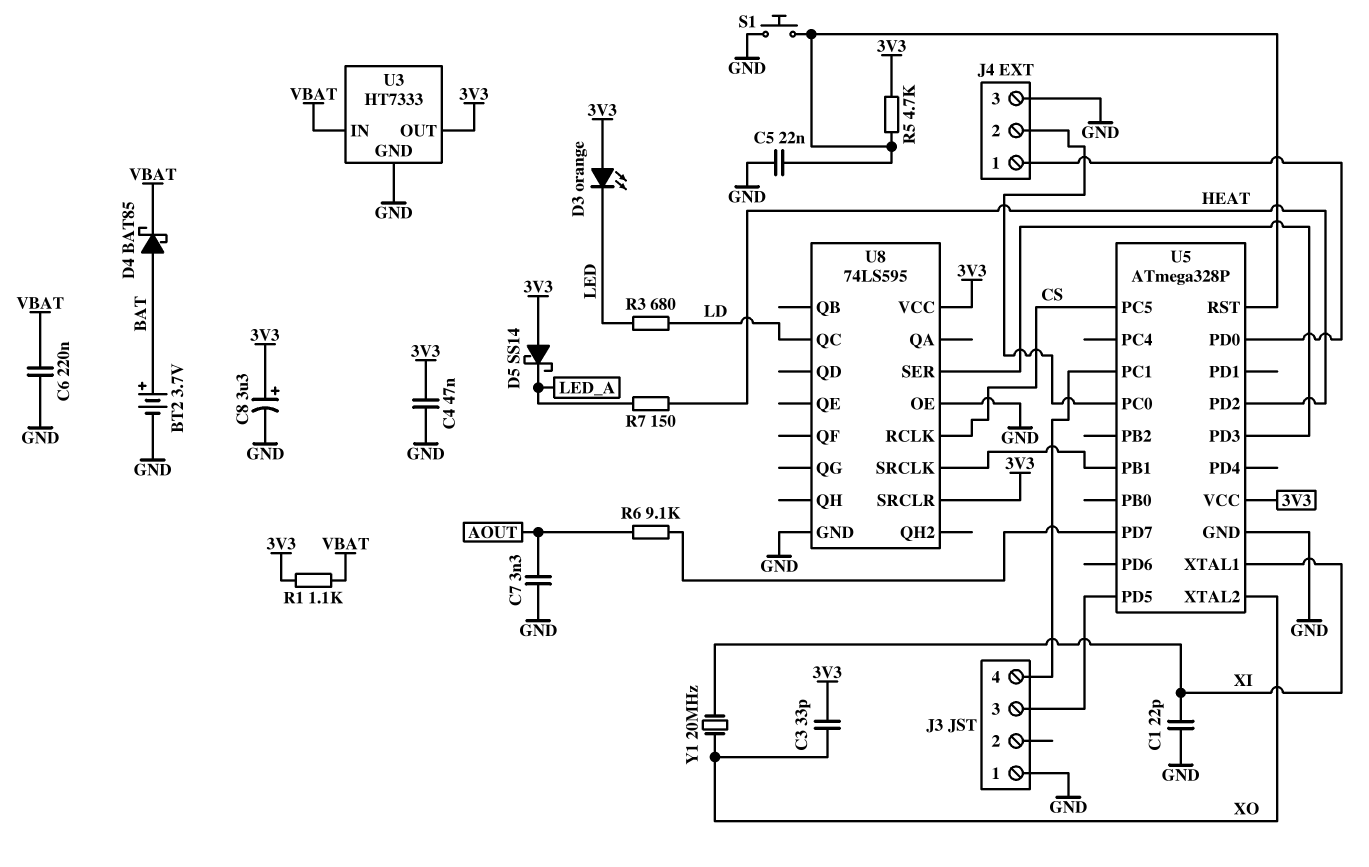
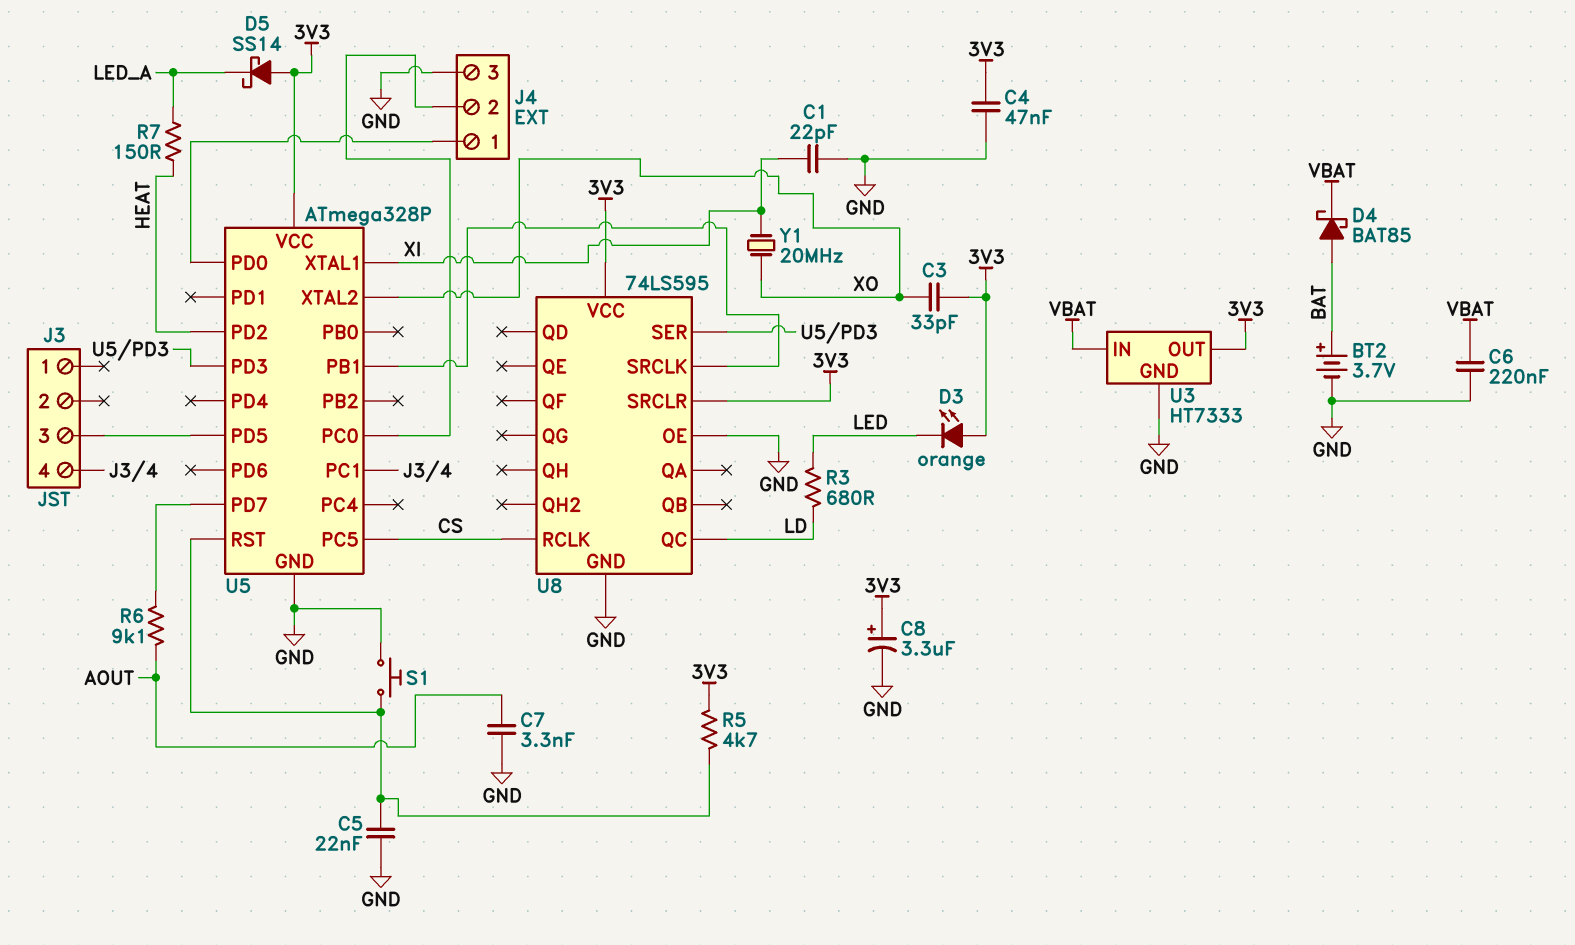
J3 pin 1: GND -> none
R1: 1.1k (3V3, VBAT) -> none

